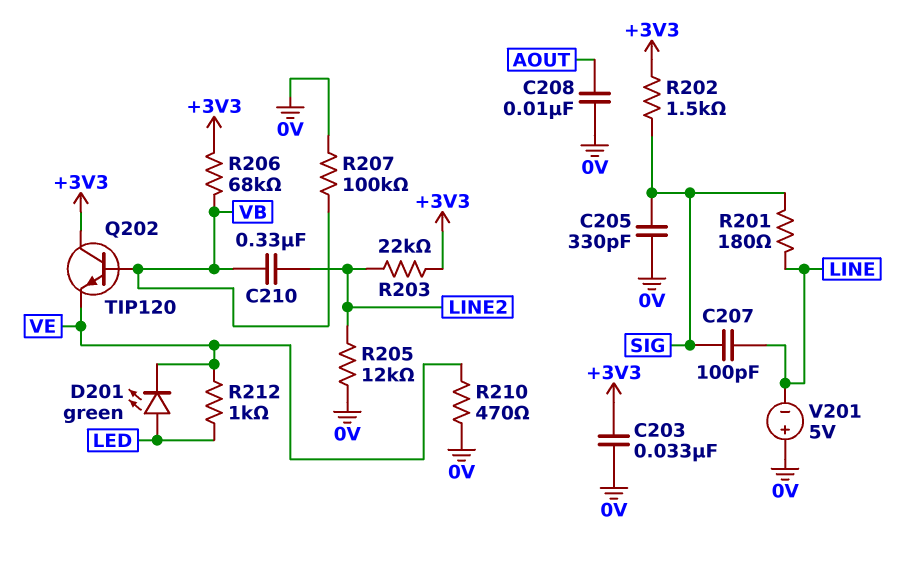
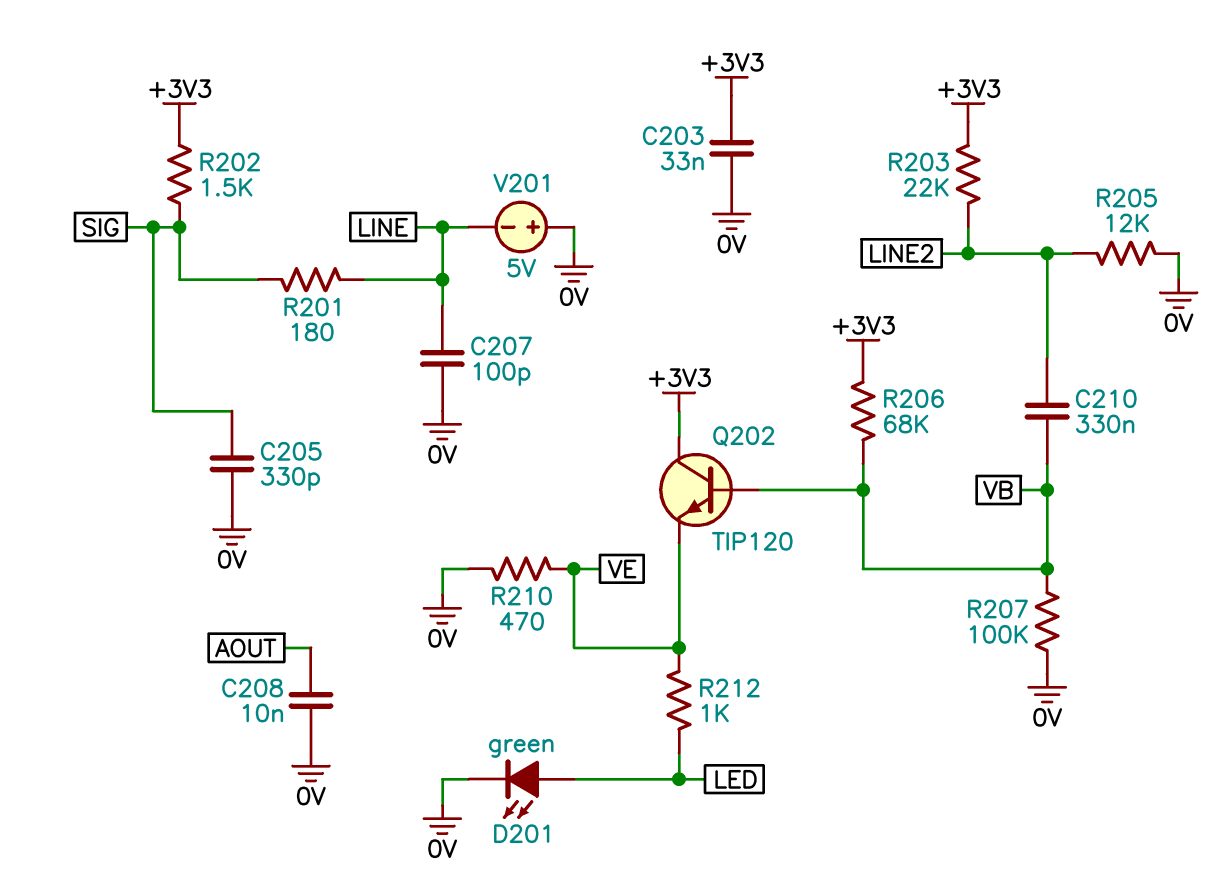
C207: 100pF (LINE, SIG) -> 100pF (0V, LINE)
D201: LED green (A LED, K VE) -> LED green (A LED, K 0V)

